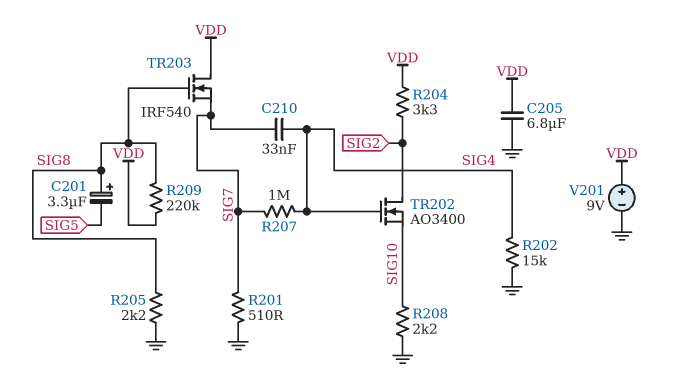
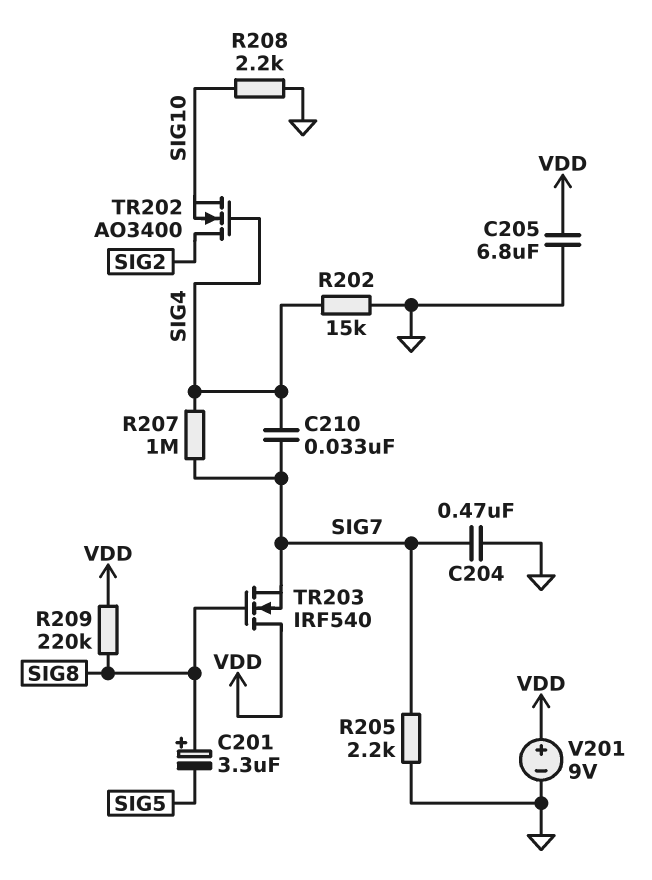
C204: none -> 470nF (GND, SIG7)
R201: 510 (GND, SIG7) -> none
R204: 3.3k (SIG2, VDD) -> none
R205: 2.2k (GND, SIG8) -> 2.2k (GND, SIG7)

